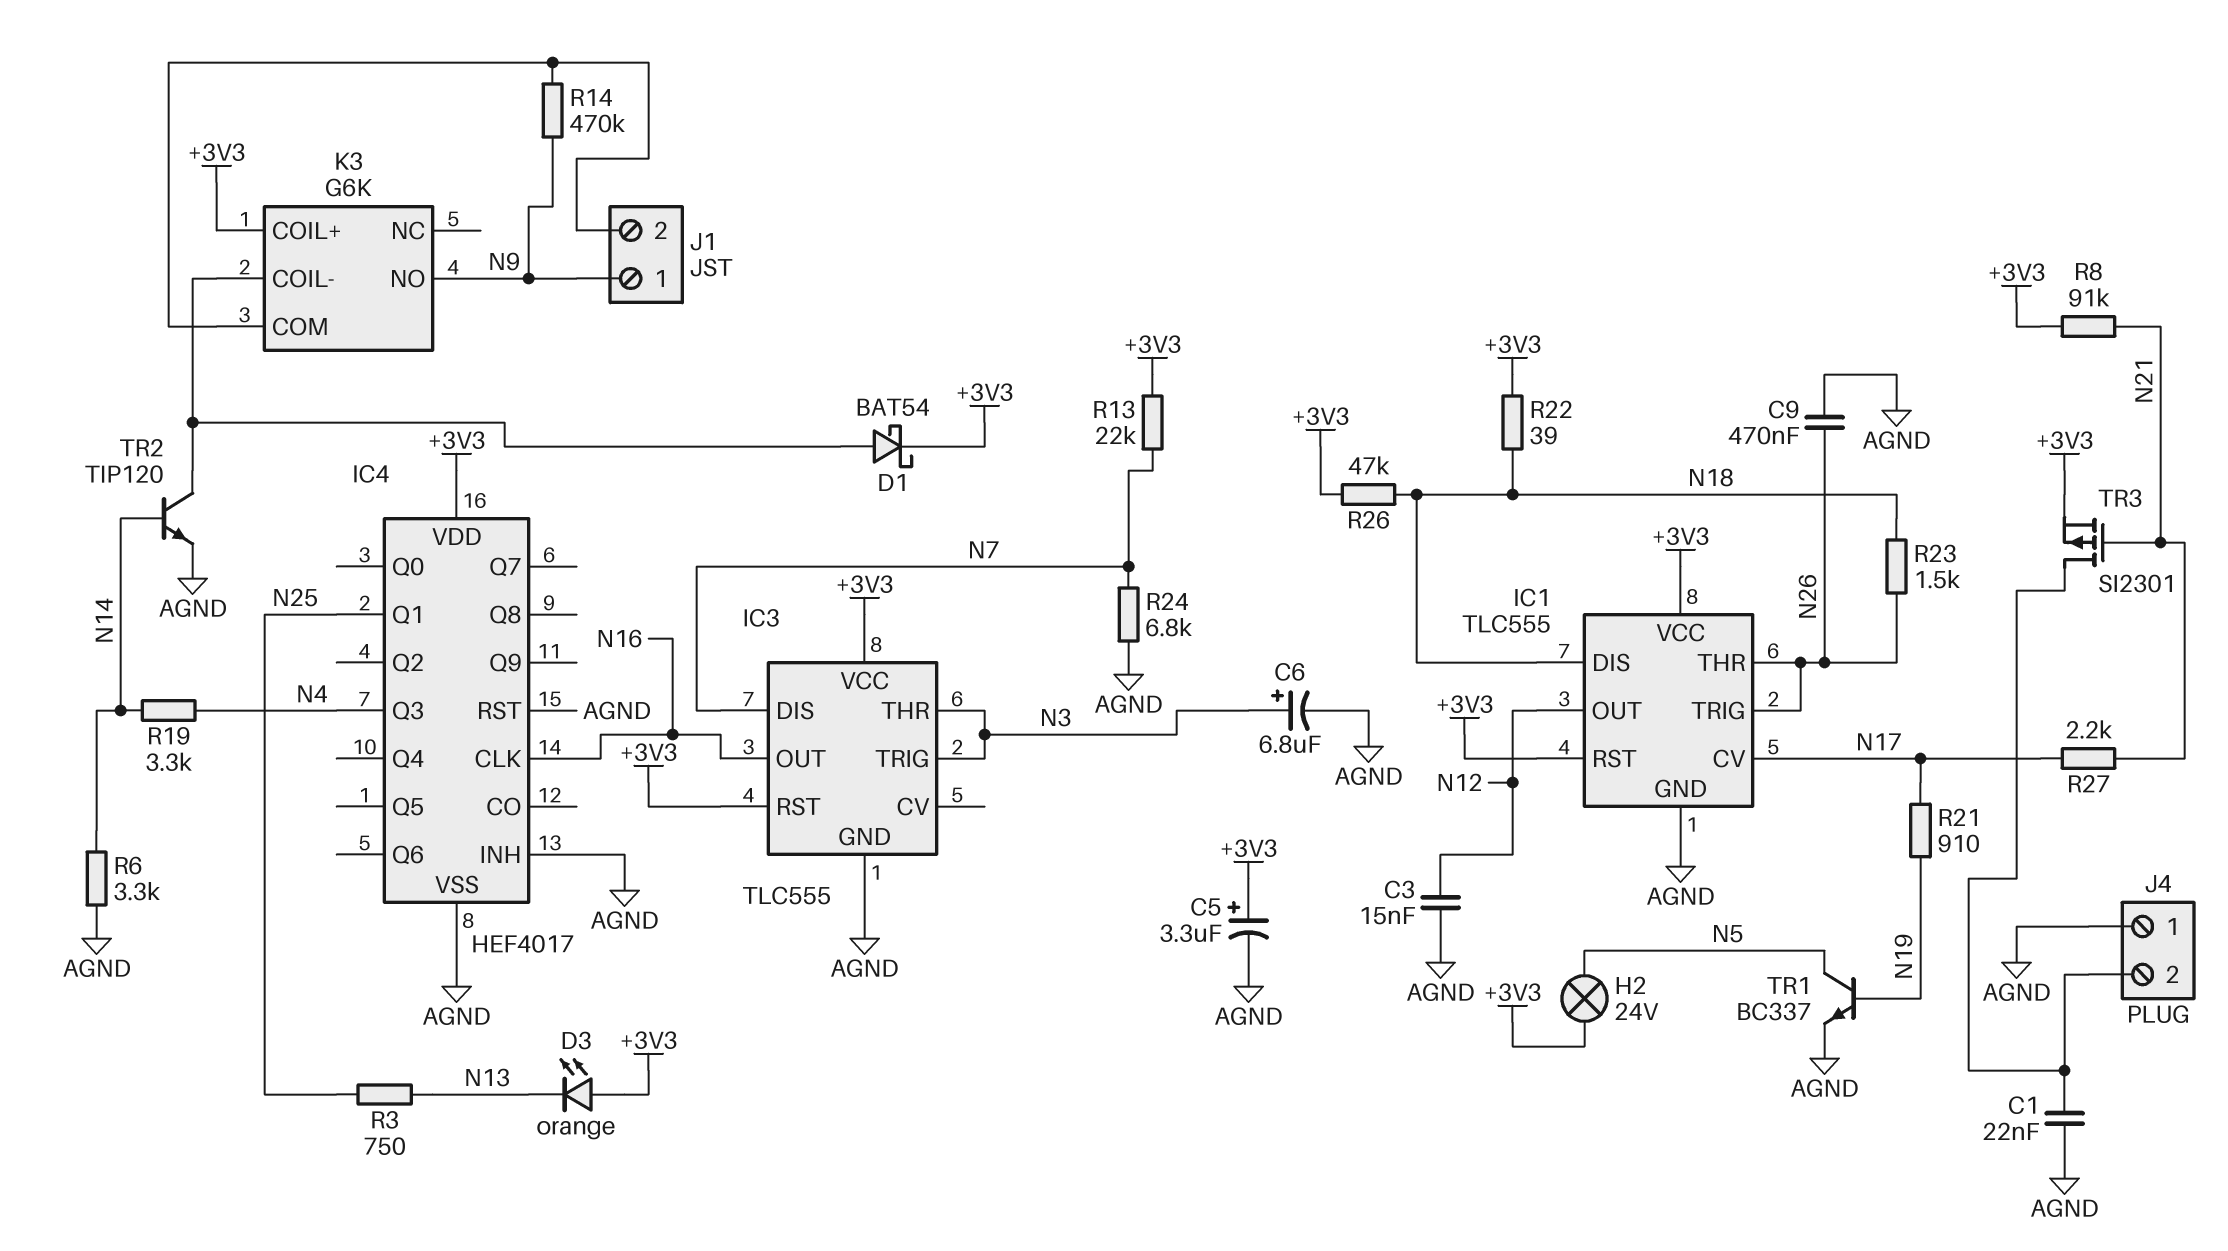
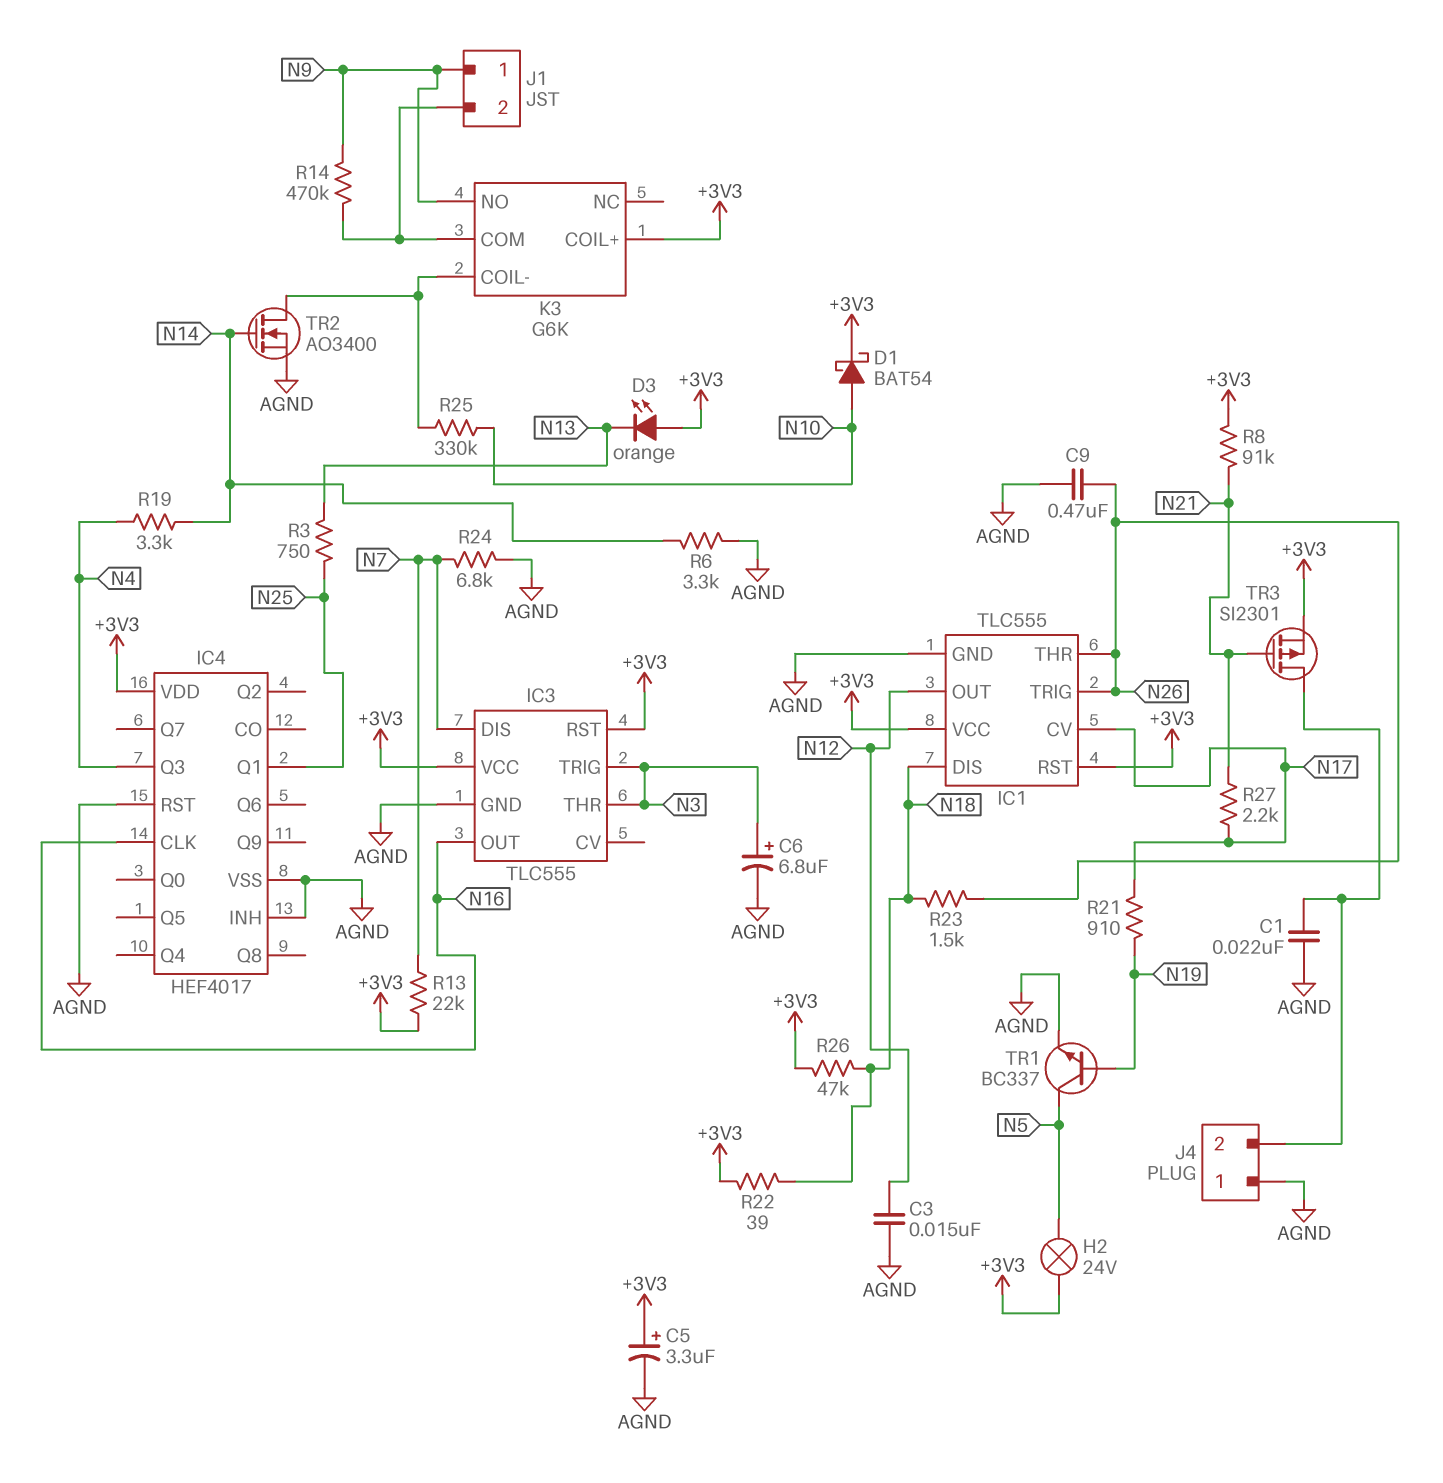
D1: schottky BAT54 (A K3/COIL-, K +3V3) -> schottky BAT54 (A N10, K +3V3)
R25: none -> 330k (K3/COIL-, N10)
TR2: NPN TIP120 (B N14, C K3/COIL-, E AGND) -> NMOS AO3400 (G N14, D K3/COIL-, S AGND)

